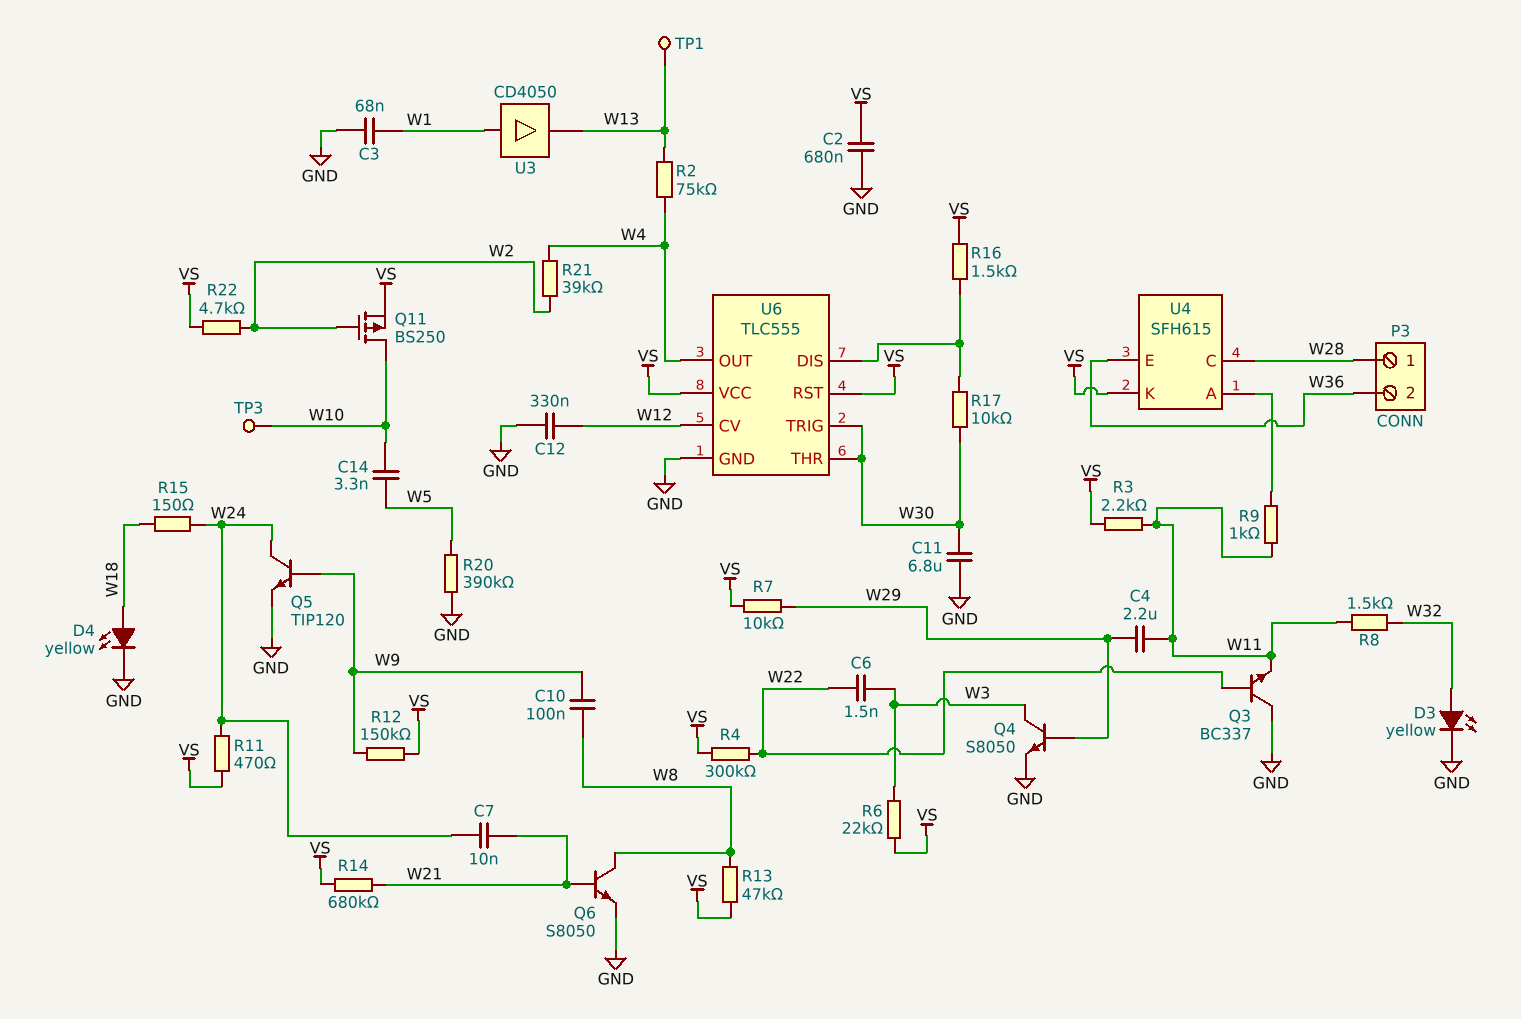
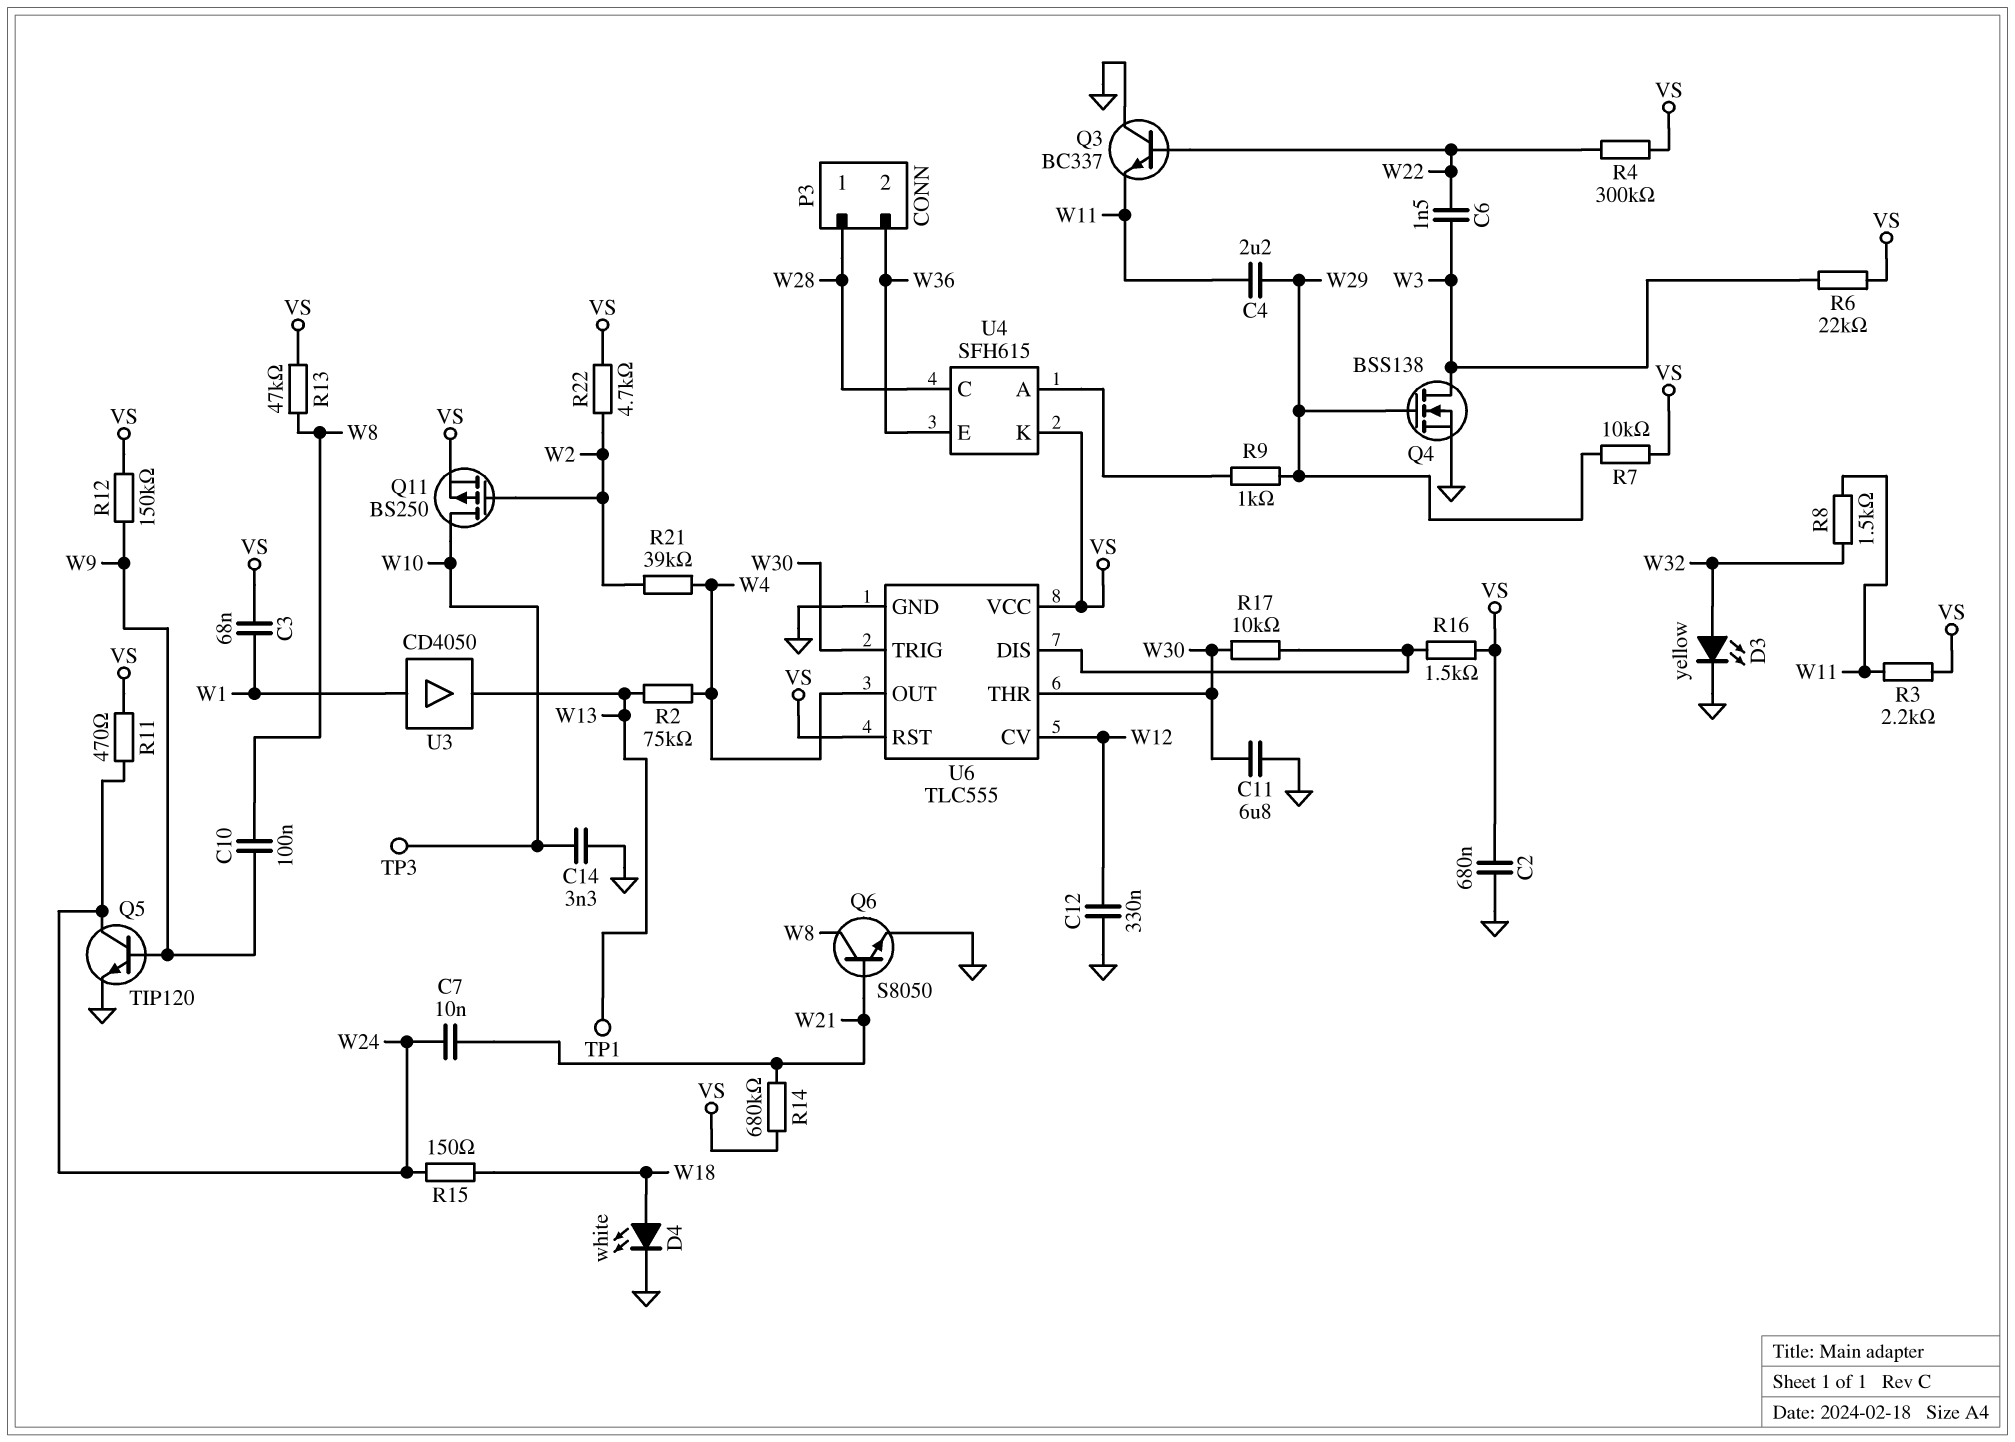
C3: 68nF (GND, W1) -> 68nF (VS, W1)
C14: 3.3nF (W5, W10) -> 3.3nF (GND, W10)
D4: LED yellow (A W18, K GND) -> LED white (A W18, K GND)
Q4: NPN S8050 (B W29, C W3, E GND) -> NMOS BSS138 (G W29, D W3, S GND)
R9: 1k (U4/A, W11) -> 1k (U4/A, W29)
R20: 390k (GND, W5) -> none

